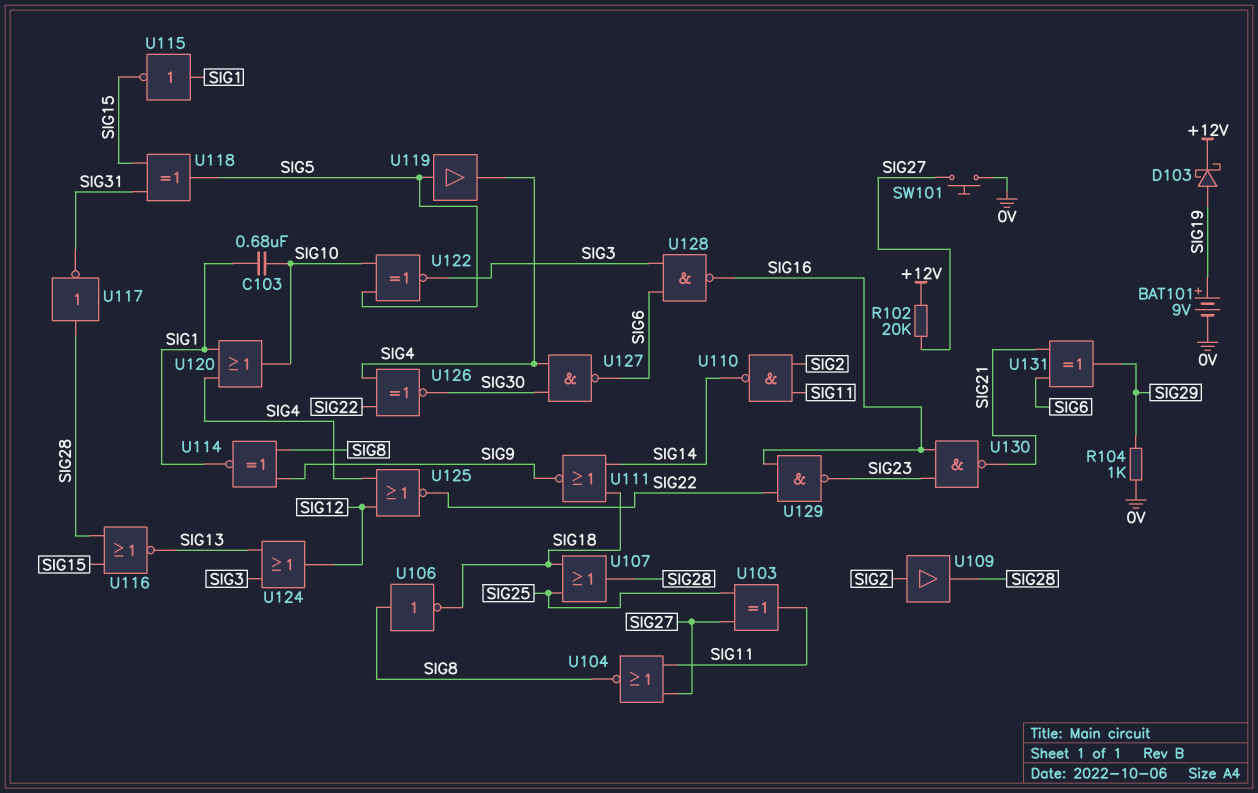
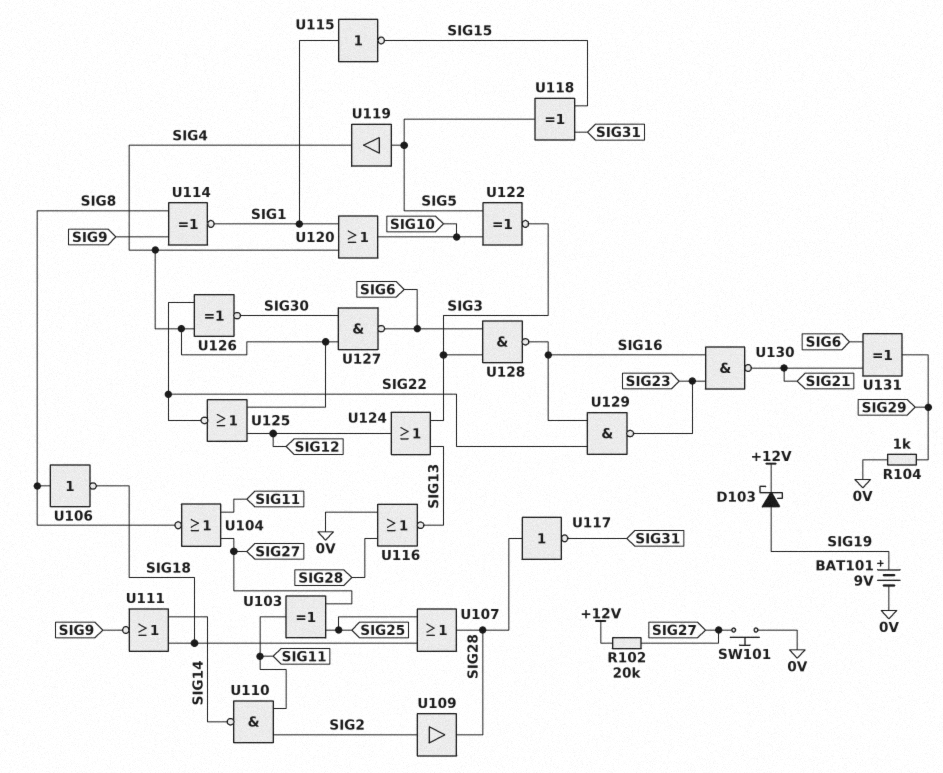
C103: 680nF (SIG1, SIG10) -> none
U116: NOR (in SIG15, in SIG28, out SIG13) -> NOR (in 0V, in SIG28, out SIG13)

